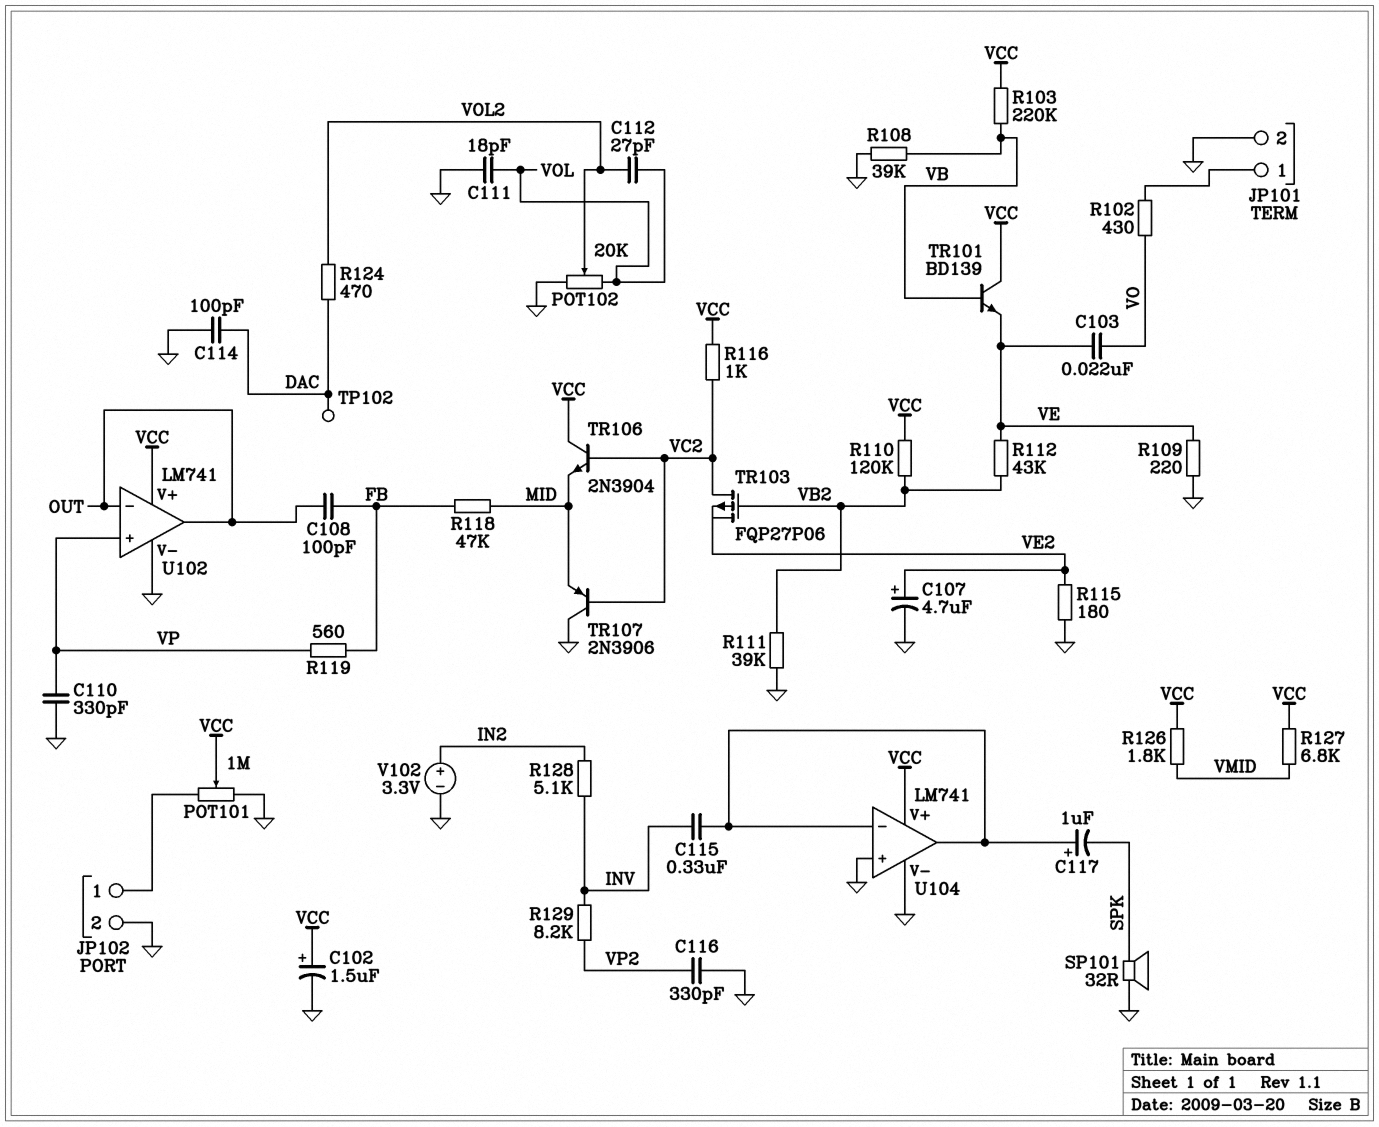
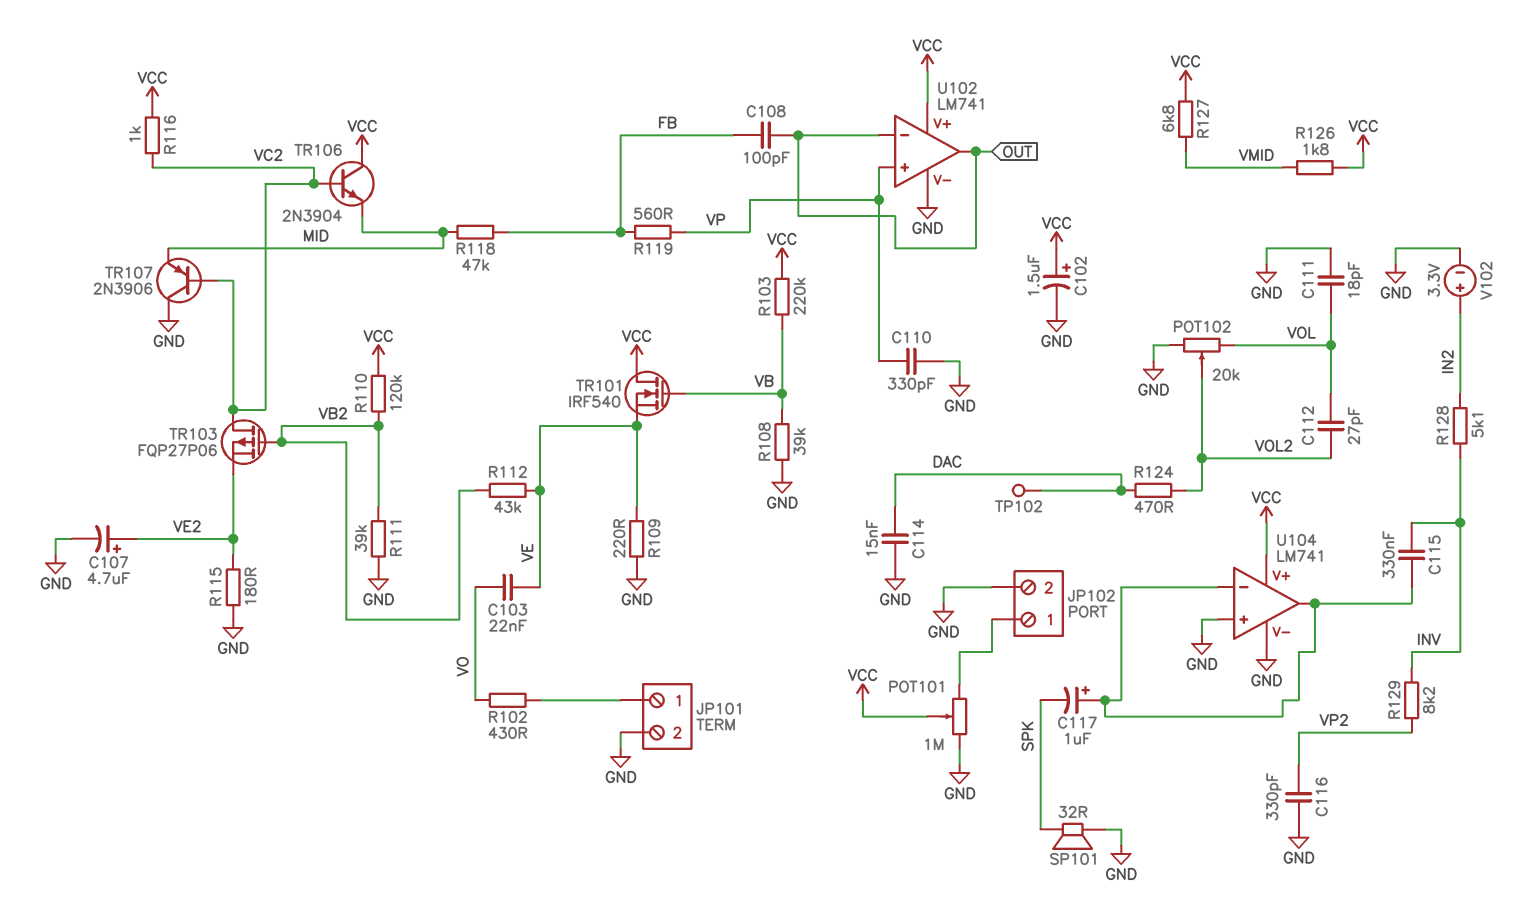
C114: 100pF (DAC, GND) -> 15nF (DAC, GND)
TR101: NPN BD139 (B VB, C VCC, E VE) -> NMOS IRF540 (G VB, D VCC, S VE)

